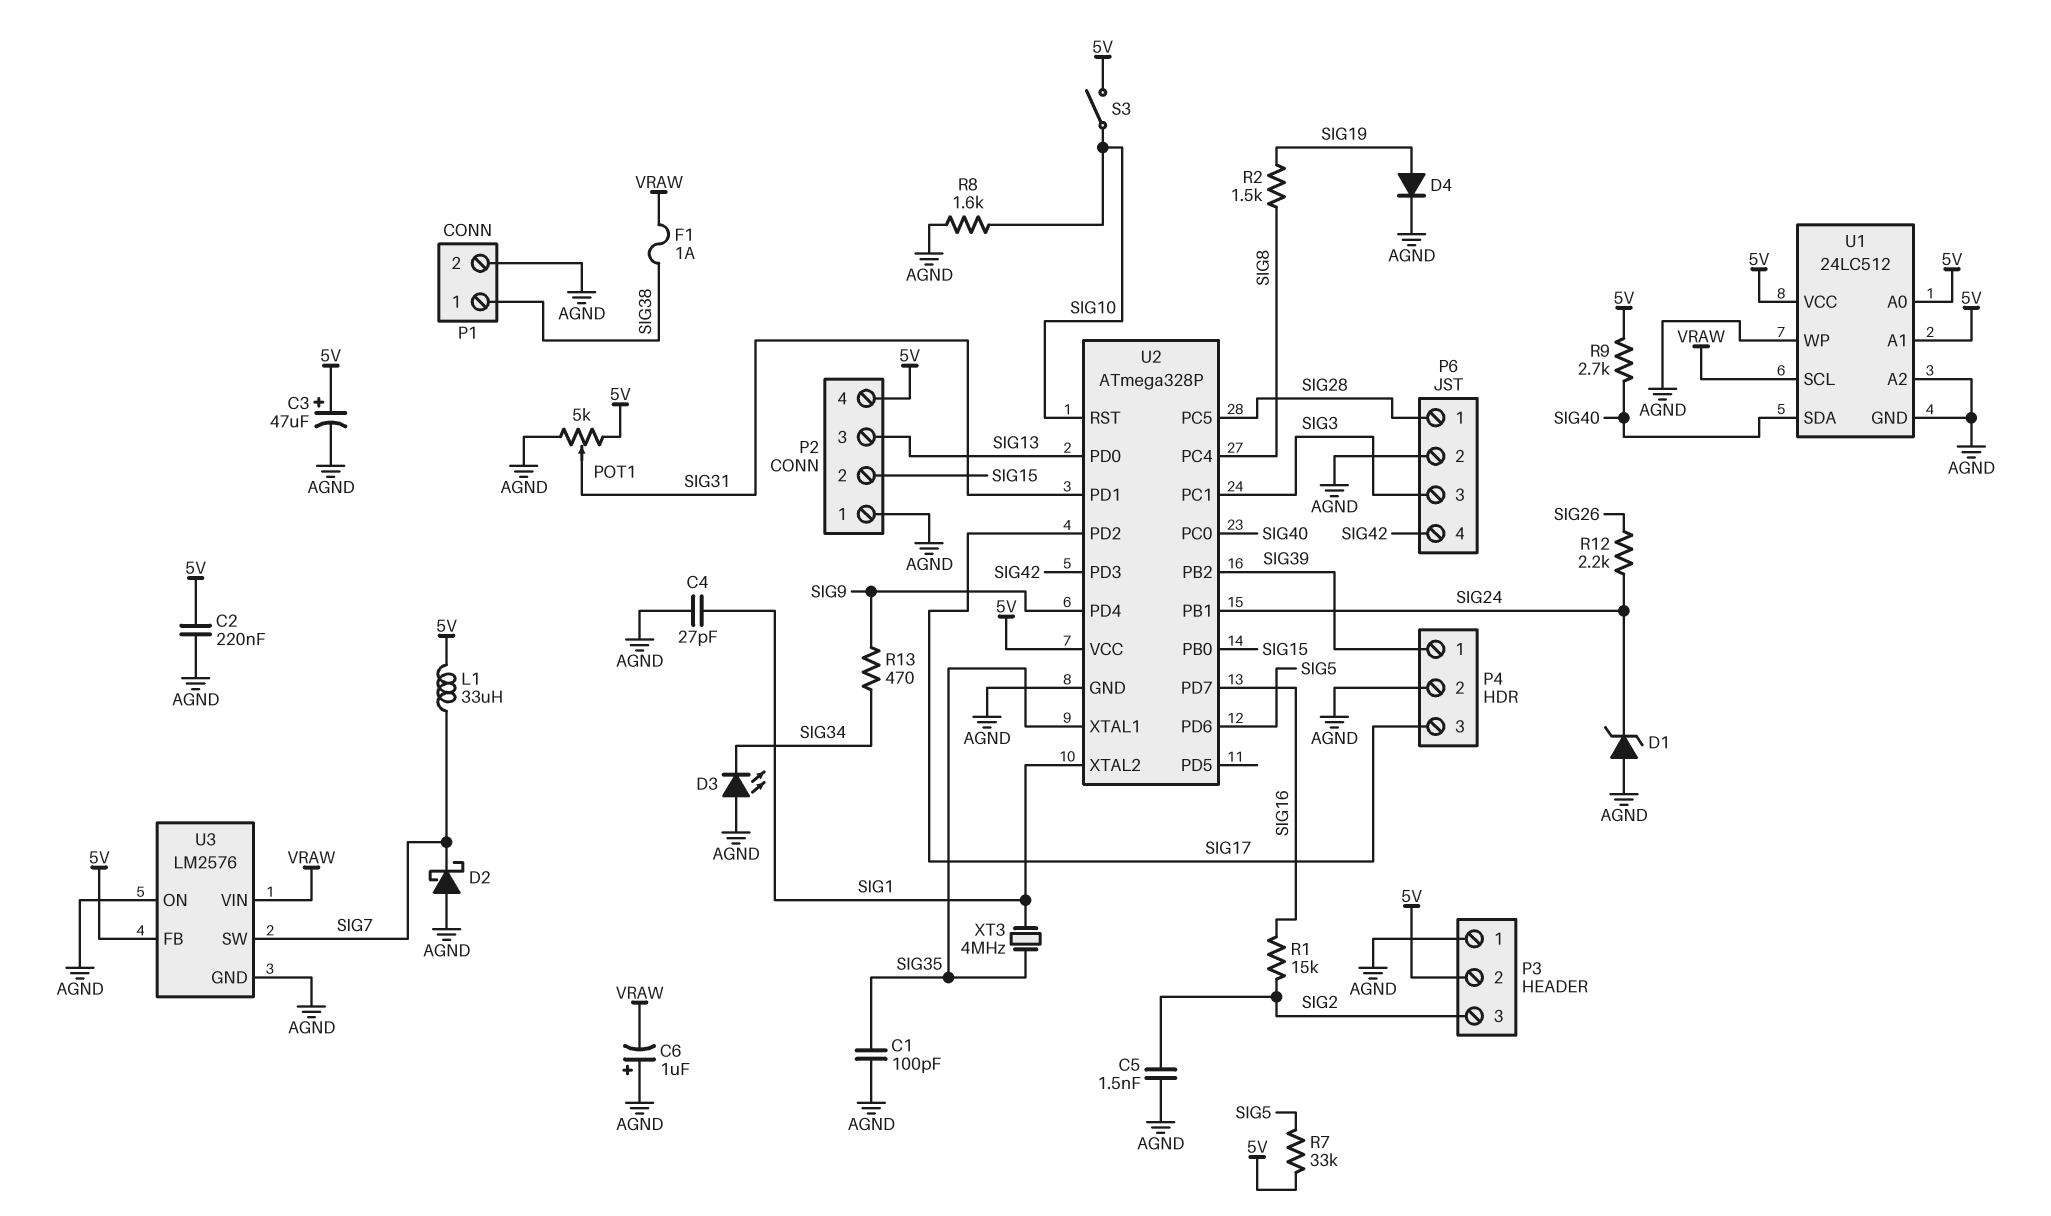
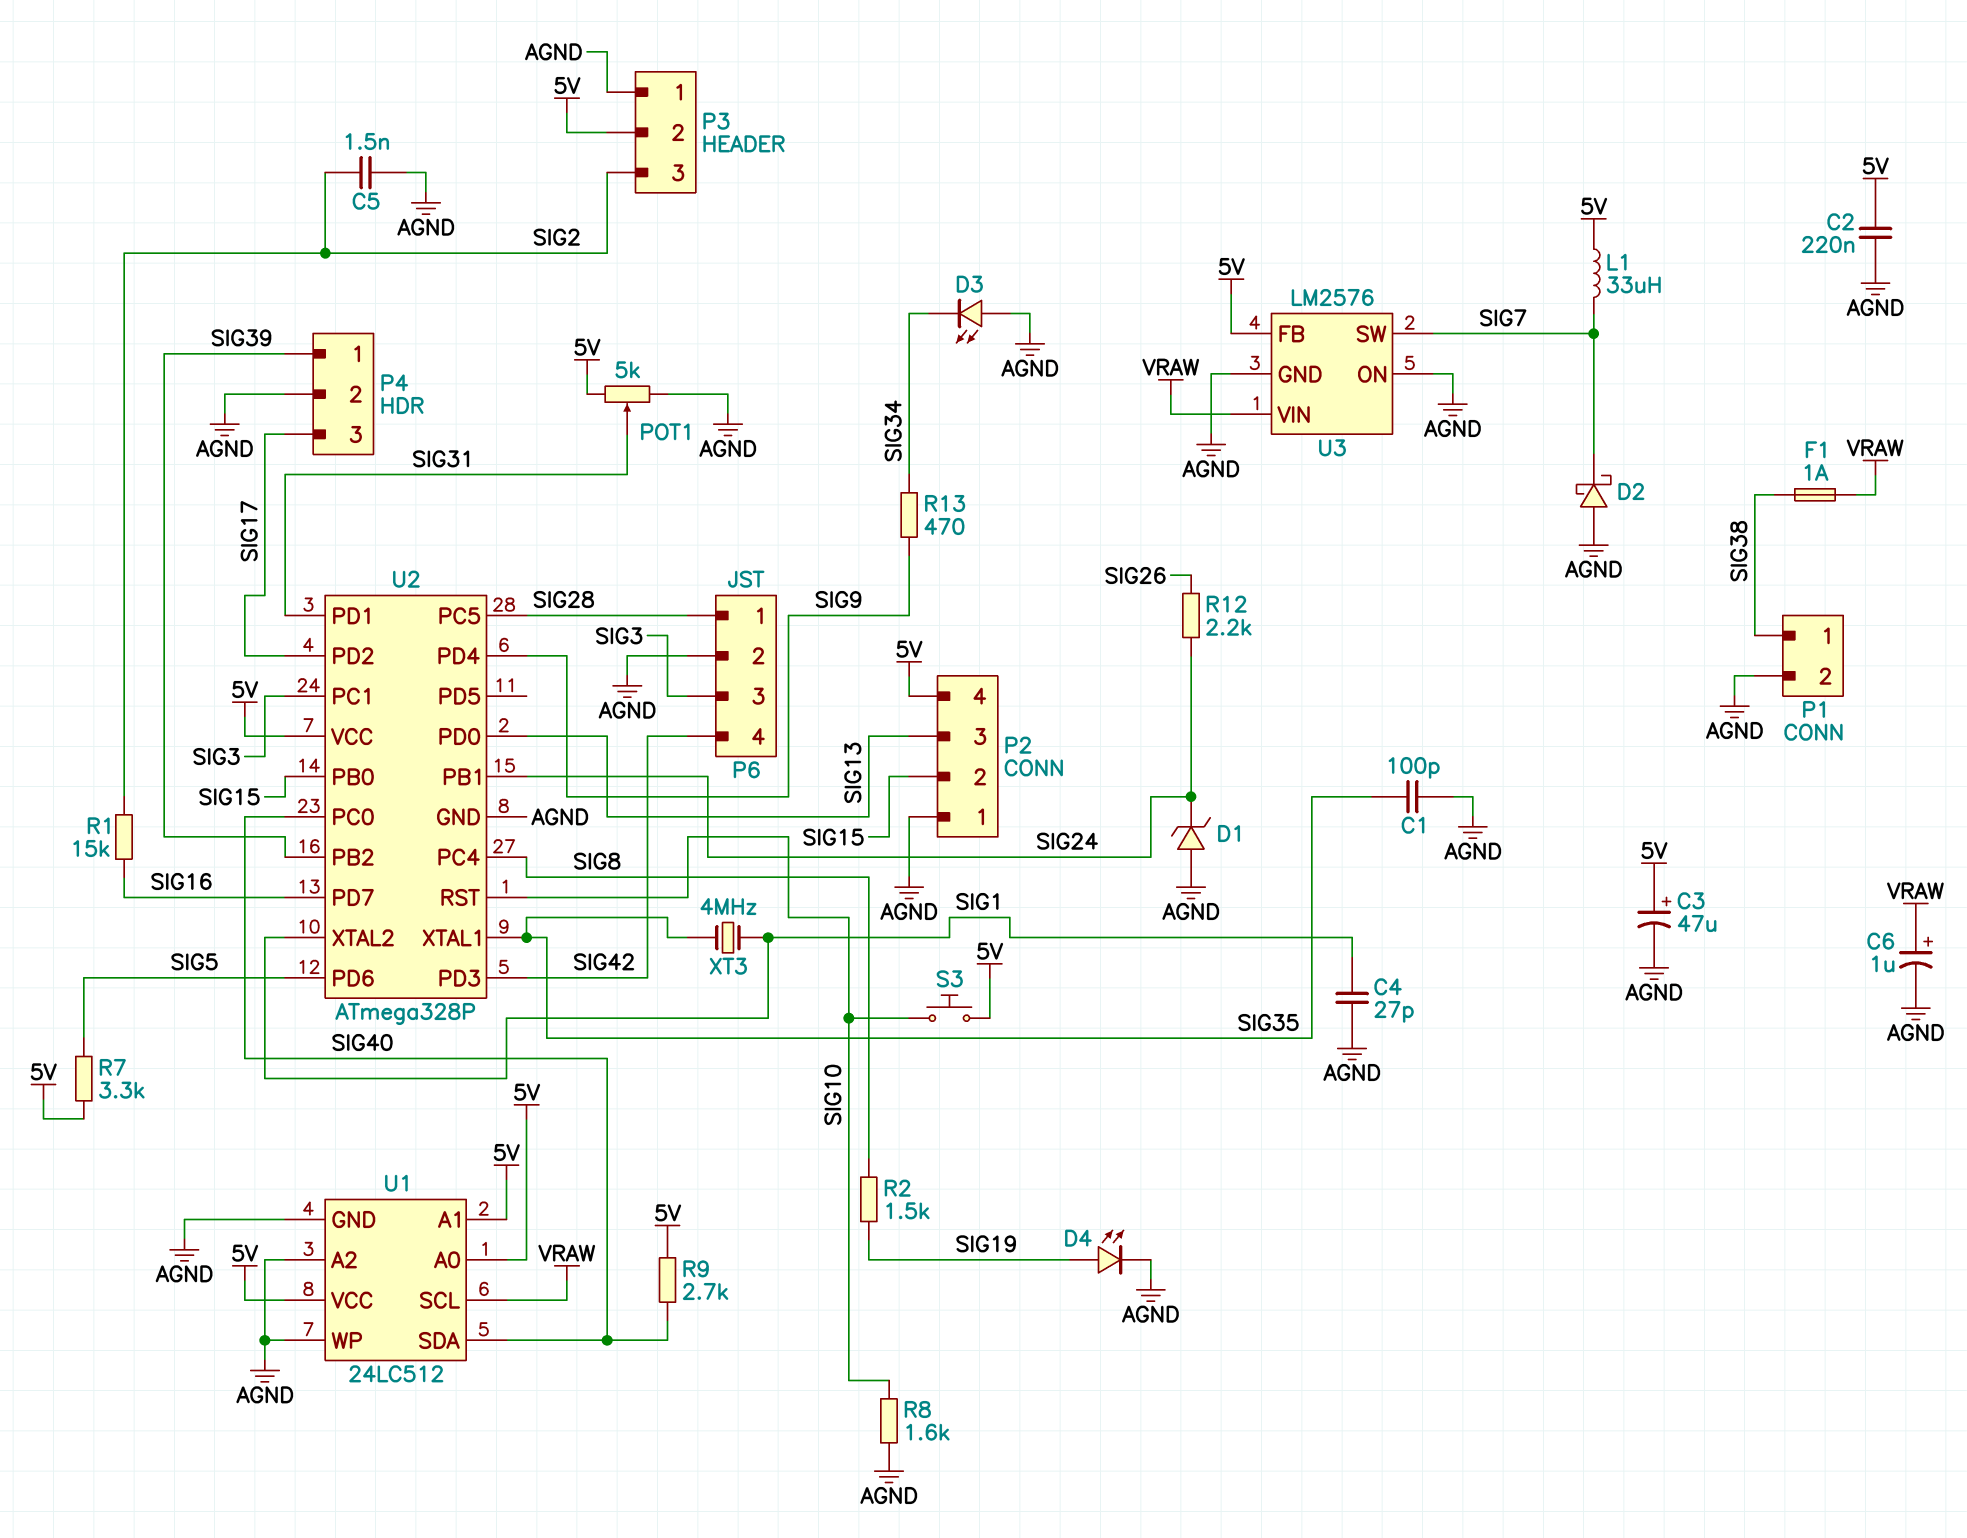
C6: 1uF (plus AGND, minus VRAW) -> 1uF (plus VRAW, minus AGND)
D4: diode (A SIG19, K AGND) -> LED (A SIG19, K AGND)
R7: 33k (5V, SIG5) -> 3.3k (5V, SIG5)
S3: switch (5V, SIG10) -> button (5V, SIG10)

